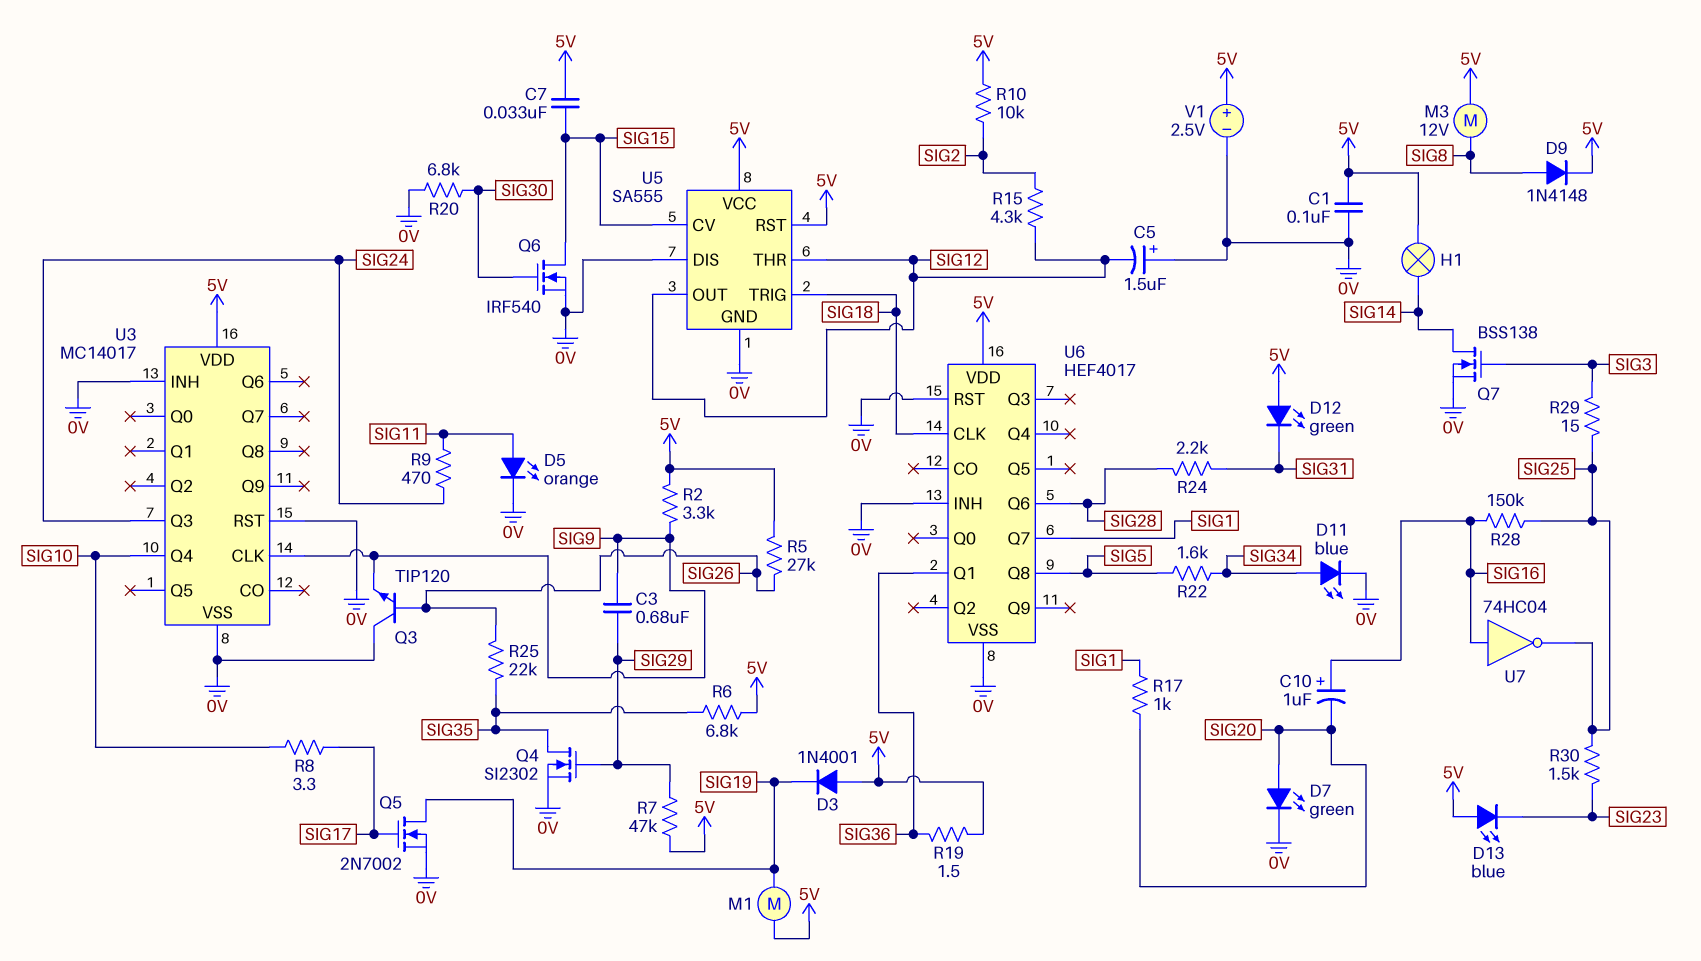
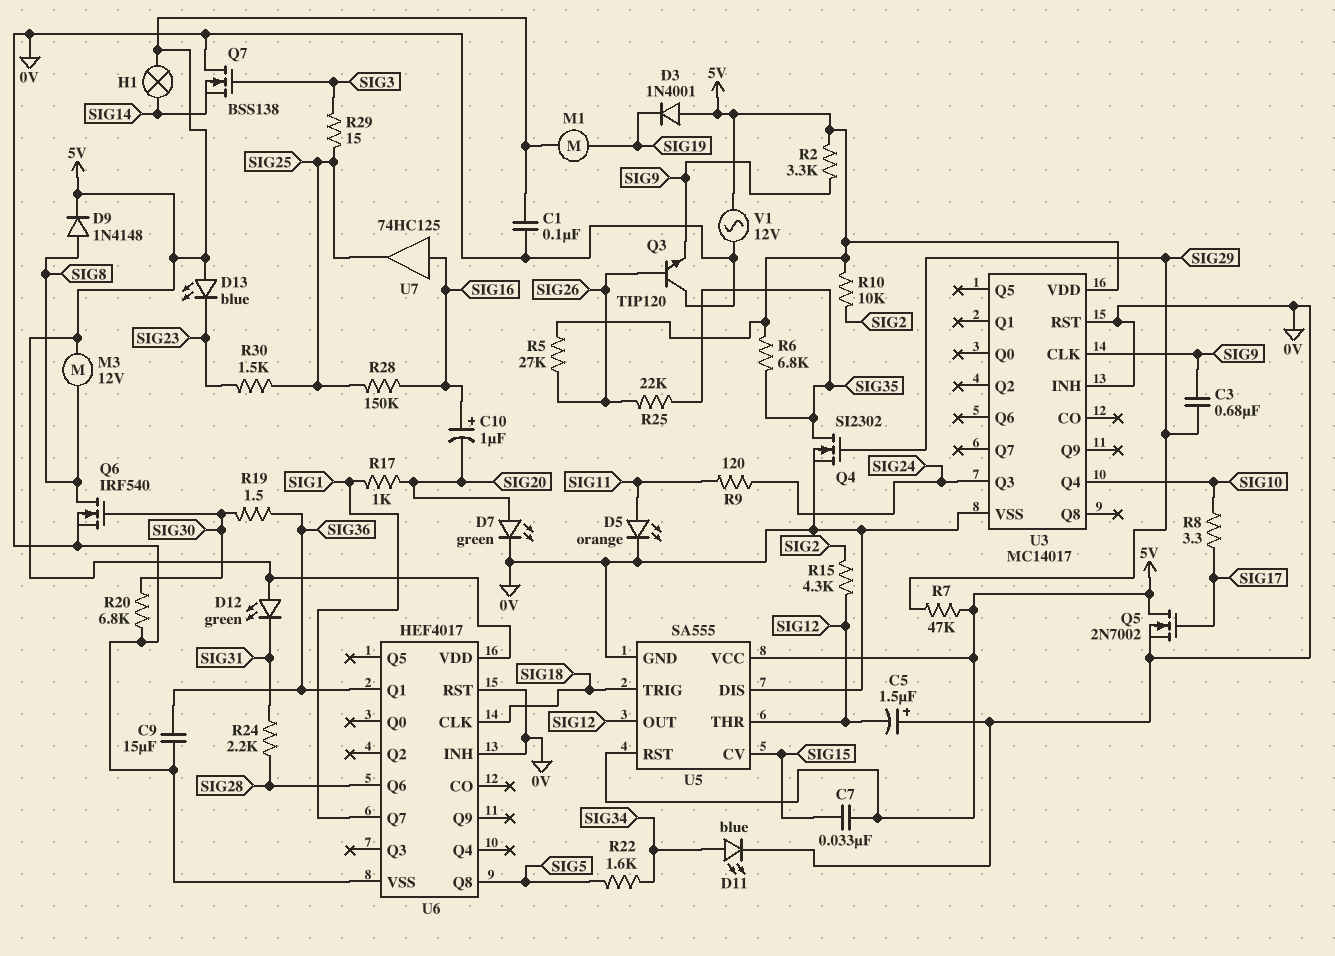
C9: none -> 15uF (0V, SIG36)
Q5: NMOS 2N7002 (G SIG17, D SIG19, S 0V) -> NMOS 2N7002 (G SIG17, D 5V, S 0V)
Q6: NMOS IRF540 (G SIG30, D SIG15, S 0V) -> NMOS IRF540 (G SIG30, D SIG8, S 0V)
Q7: NMOS BSS138 (G SIG3, D SIG14, S 0V) -> NMOS BSS138 (G SIG3, D 0V, S SIG14)
R9: 470 (SIG11, SIG24) -> 120 (SIG11, SIG24)
R19: 1.5 (5V, SIG36) -> 1.5 (SIG30, SIG36)
U7: NOT 74HC04 (in SIG16, out SIG25) -> buffer 74HC125 (in SIG16, out SIG25)
V1: 2.5V (plus 5V, minus 0V) -> AC 12V (0V, 5V)

